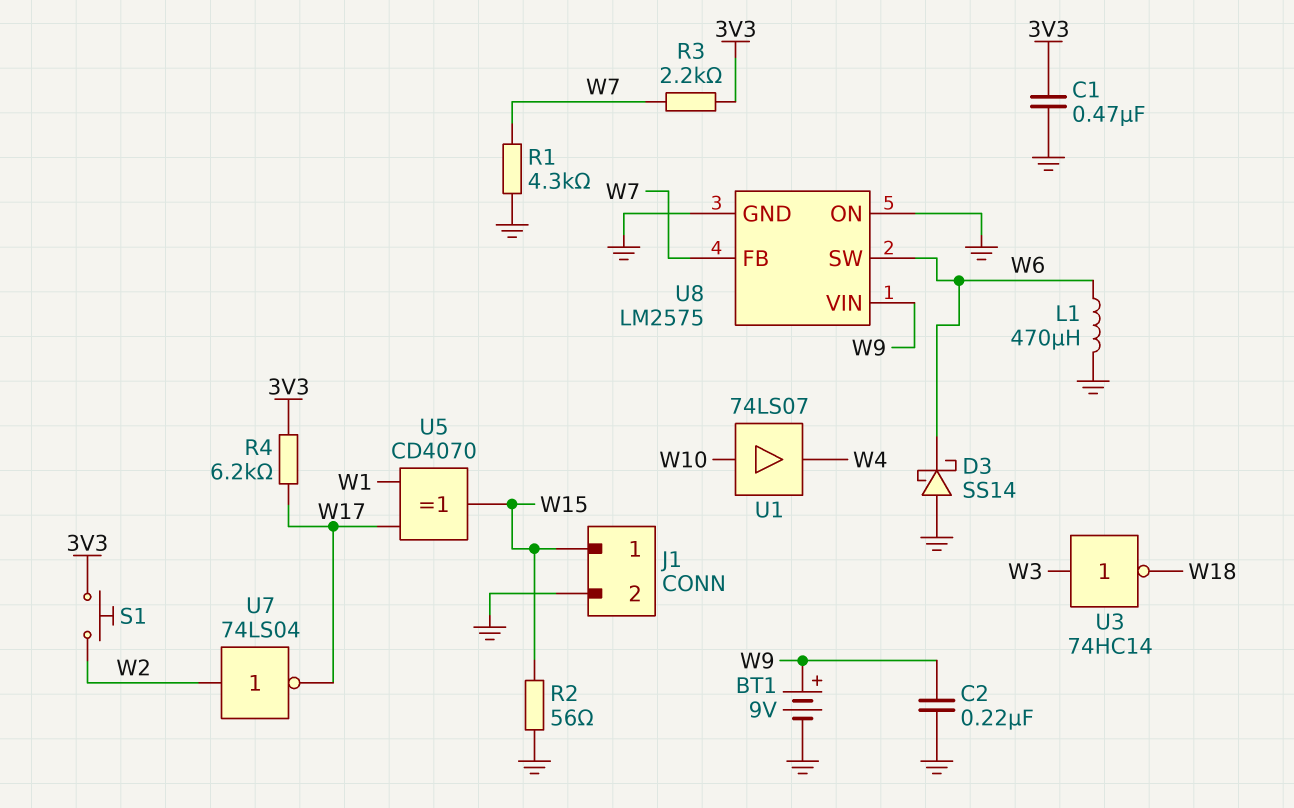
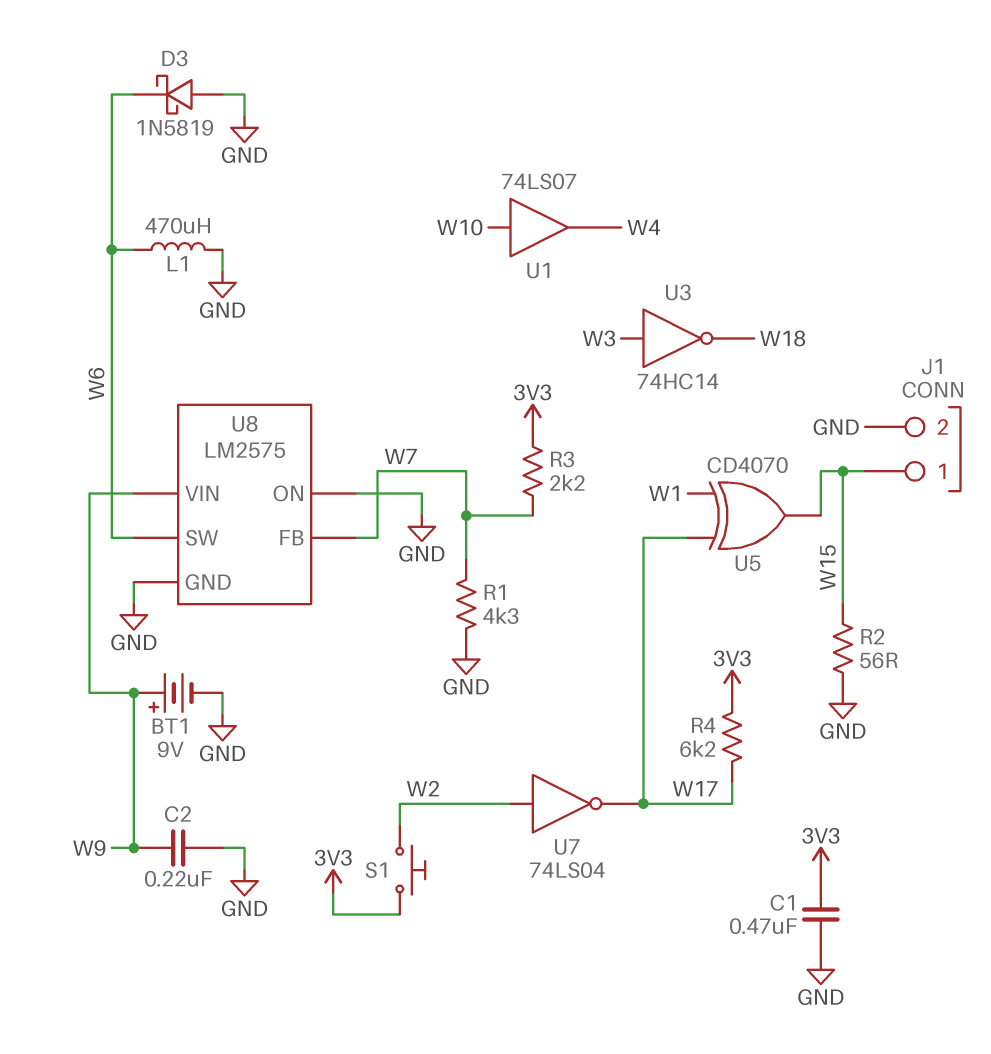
D3: schottky SS14 (A GND, K W6) -> schottky 1N5819 (A GND, K W6)

